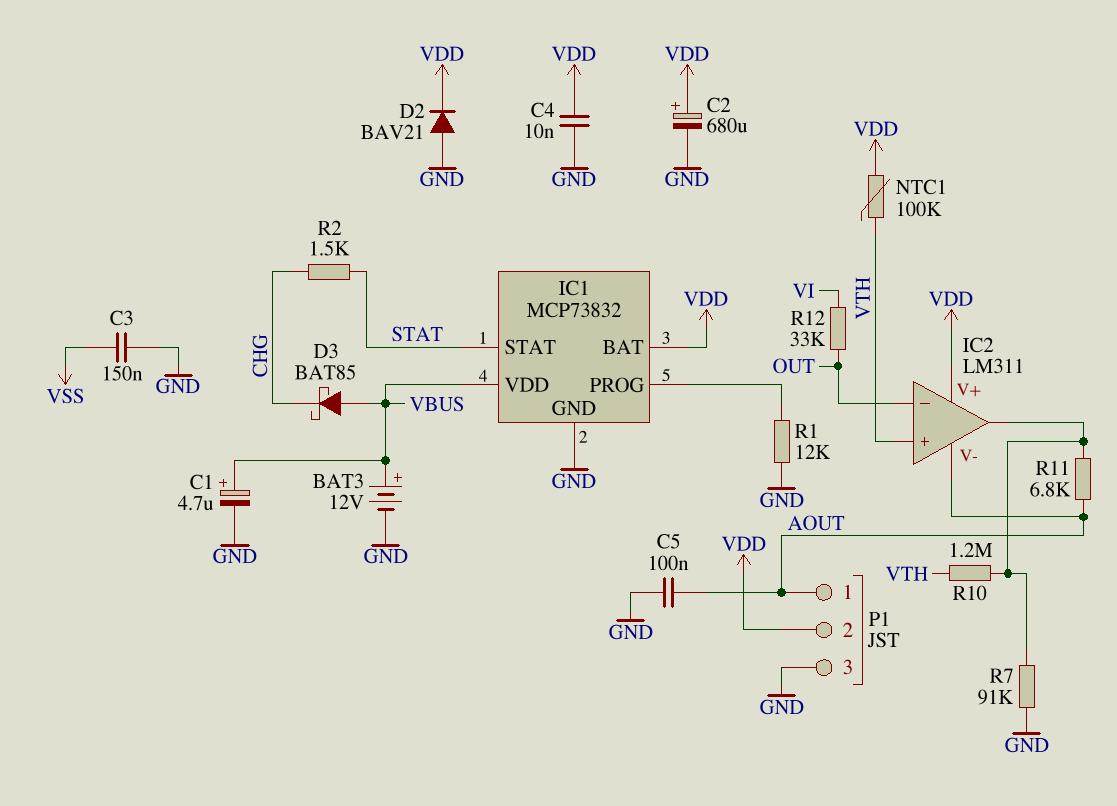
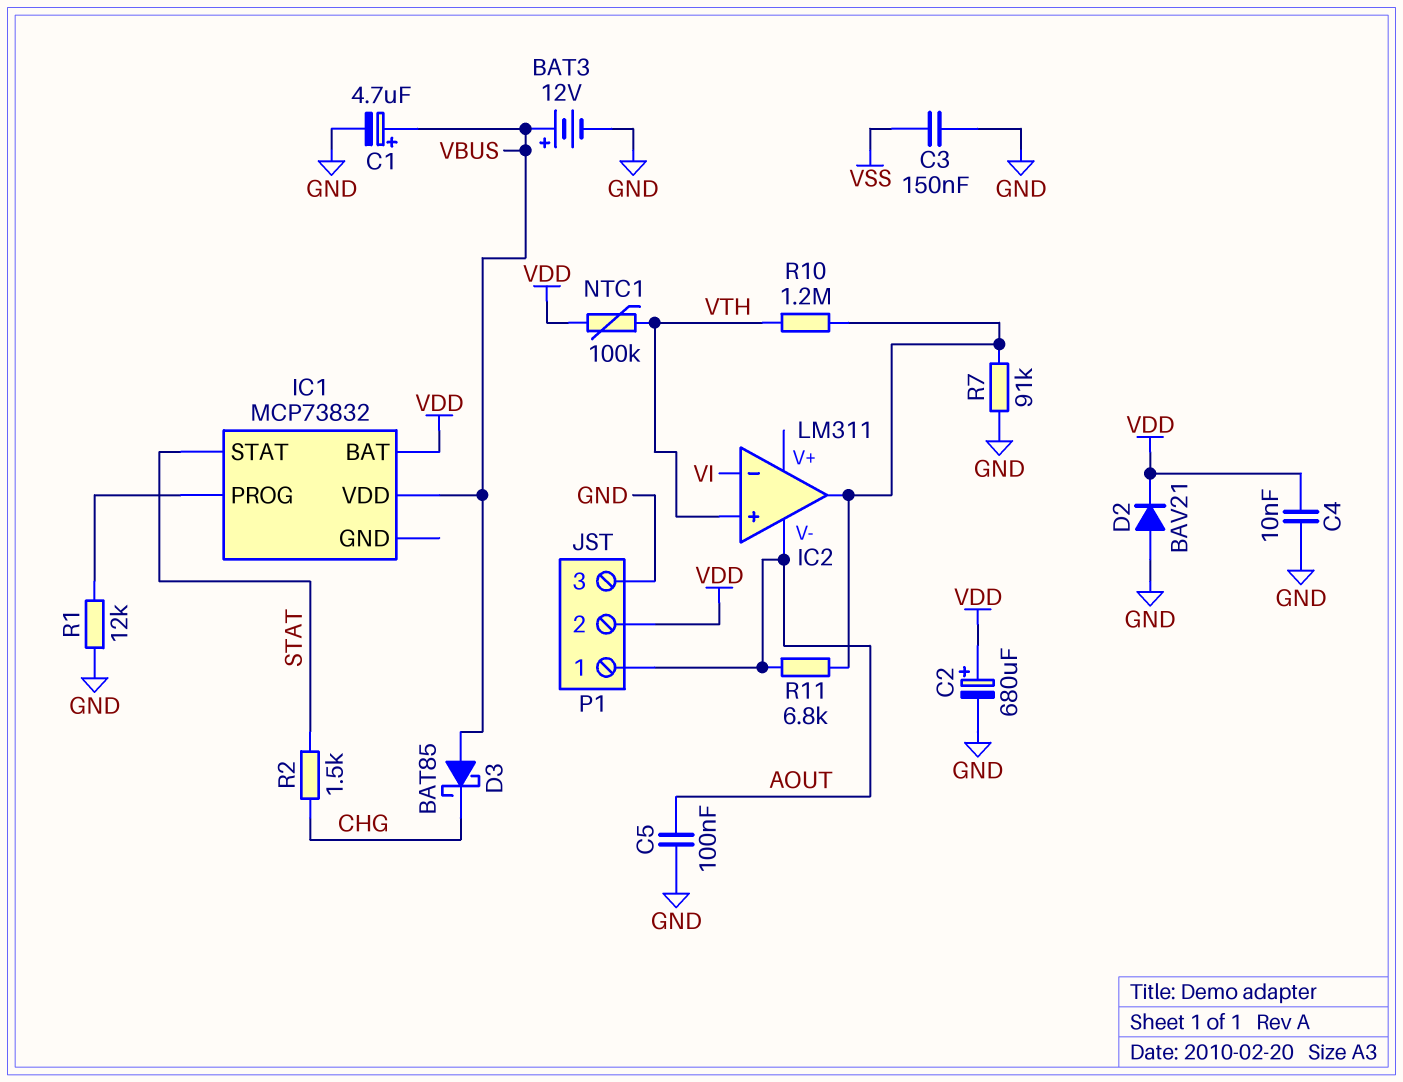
IC1 pin GND: GND -> none
IC2 pin V+: VDD -> none
IC2 pin in-: OUT -> VI
R12: 33k (OUT, VI) -> none

